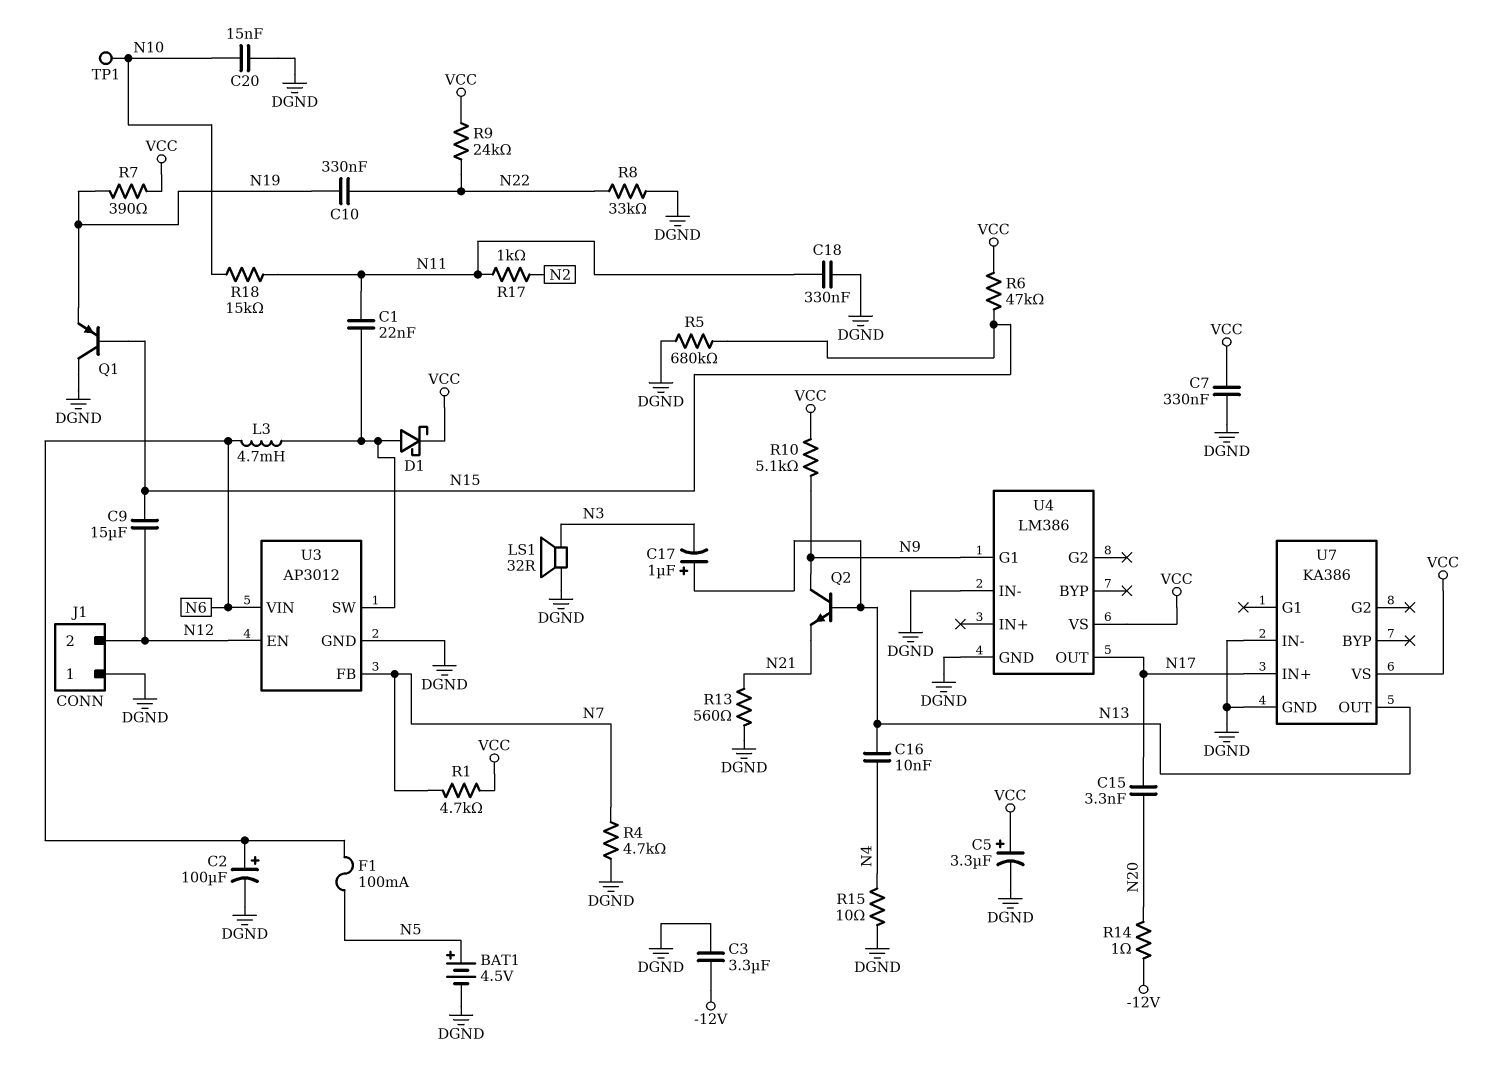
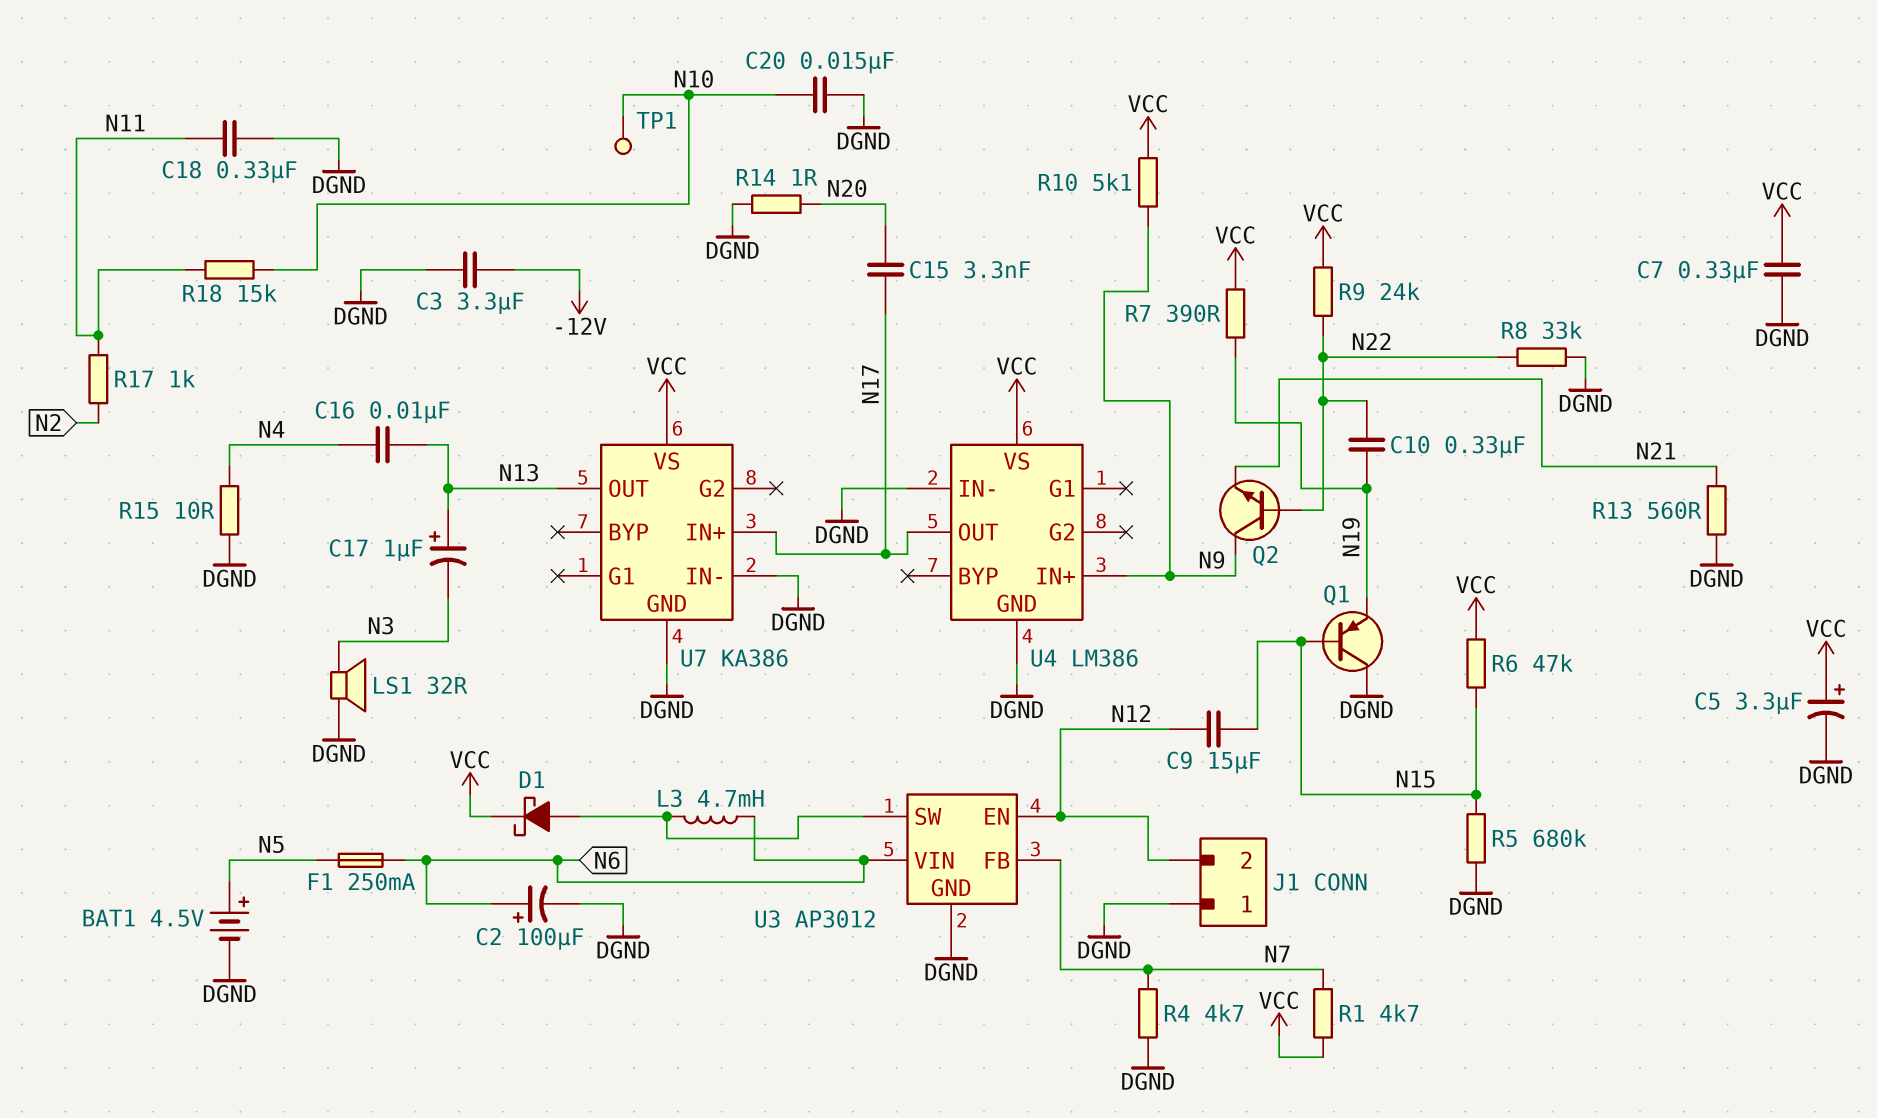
C1: 22nF (N11, U3/SW) -> none
F1: 100mA (N5, N6) -> 250mA (N5, N6)
Q2: NPN (B N13, C N9, E N21) -> NPN (B N22, C N9, E N21)
R14: 1 (-12V, N20) -> 1 (DGND, N20)
U4 pin G1: N9 -> none
U4 pin IN+: none -> N9

